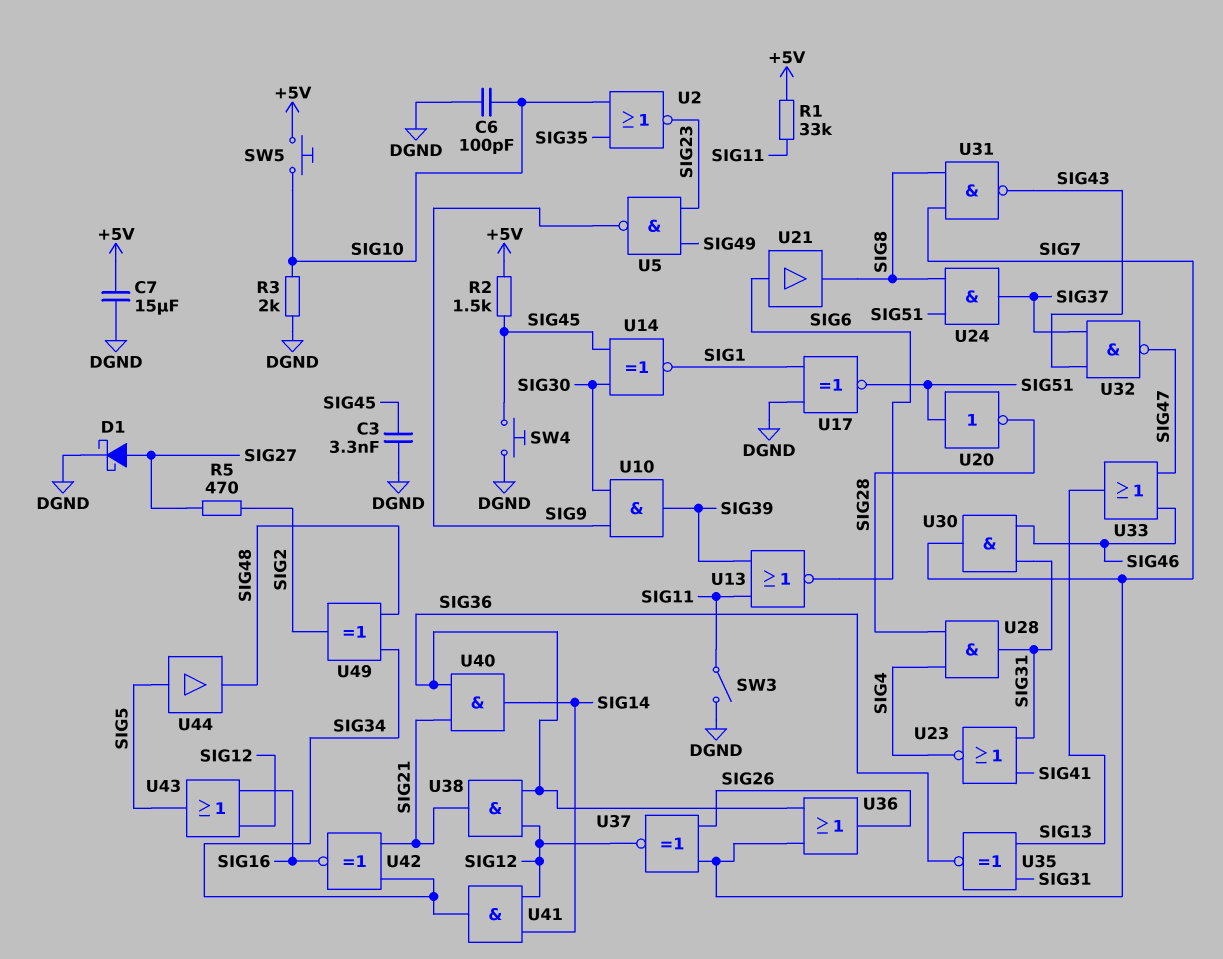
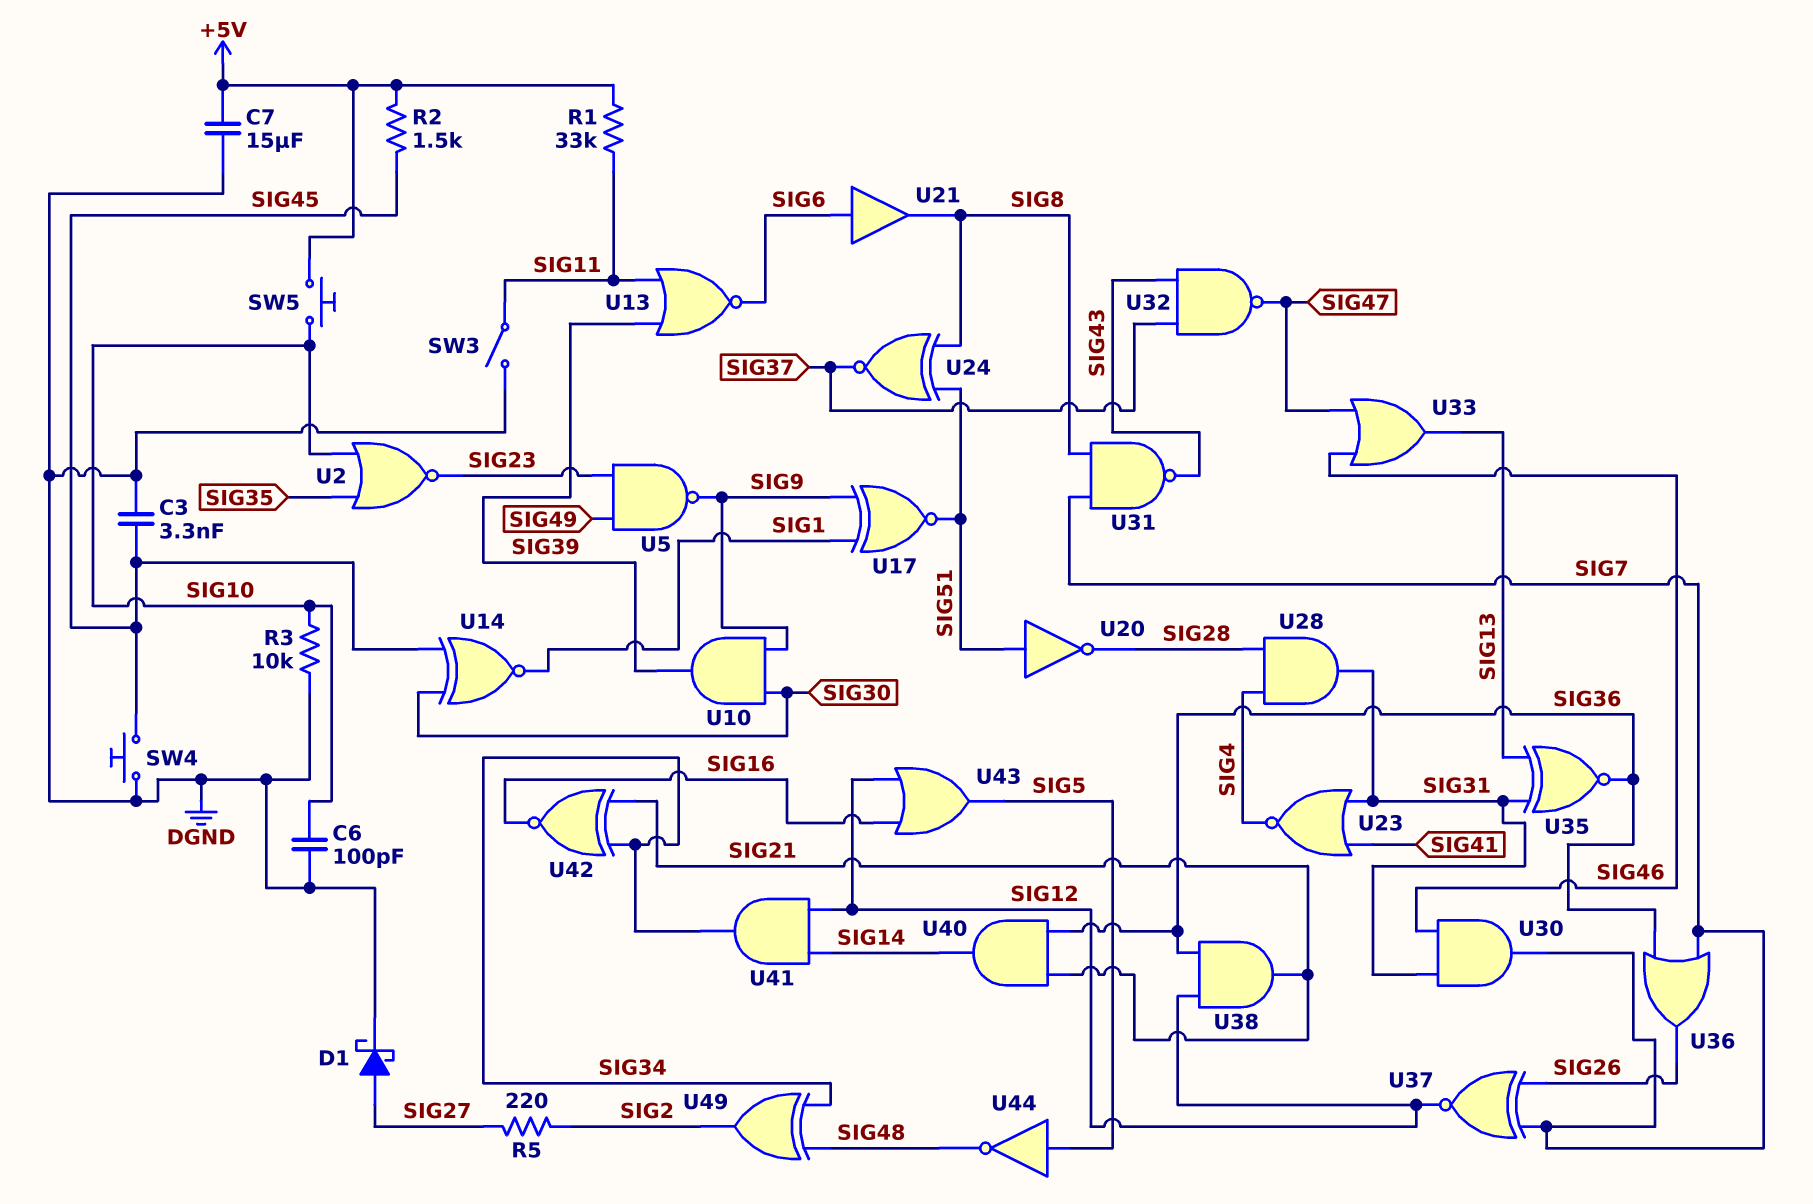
R3: 2k (DGND, SIG10) -> 10k (DGND, SIG10)
R5: 470 (SIG2, SIG27) -> 220 (SIG2, SIG27)
U17: XNOR (in DGND, in SIG1, out SIG51) -> XNOR (in SIG1, in SIG9, out SIG51)
U24: AND (in SIG8, in SIG51, out SIG37) -> XNOR (in SIG8, in SIG51, out SIG37)
U44: buffer (in SIG5, out SIG48) -> NOT (in SIG5, out SIG48)

